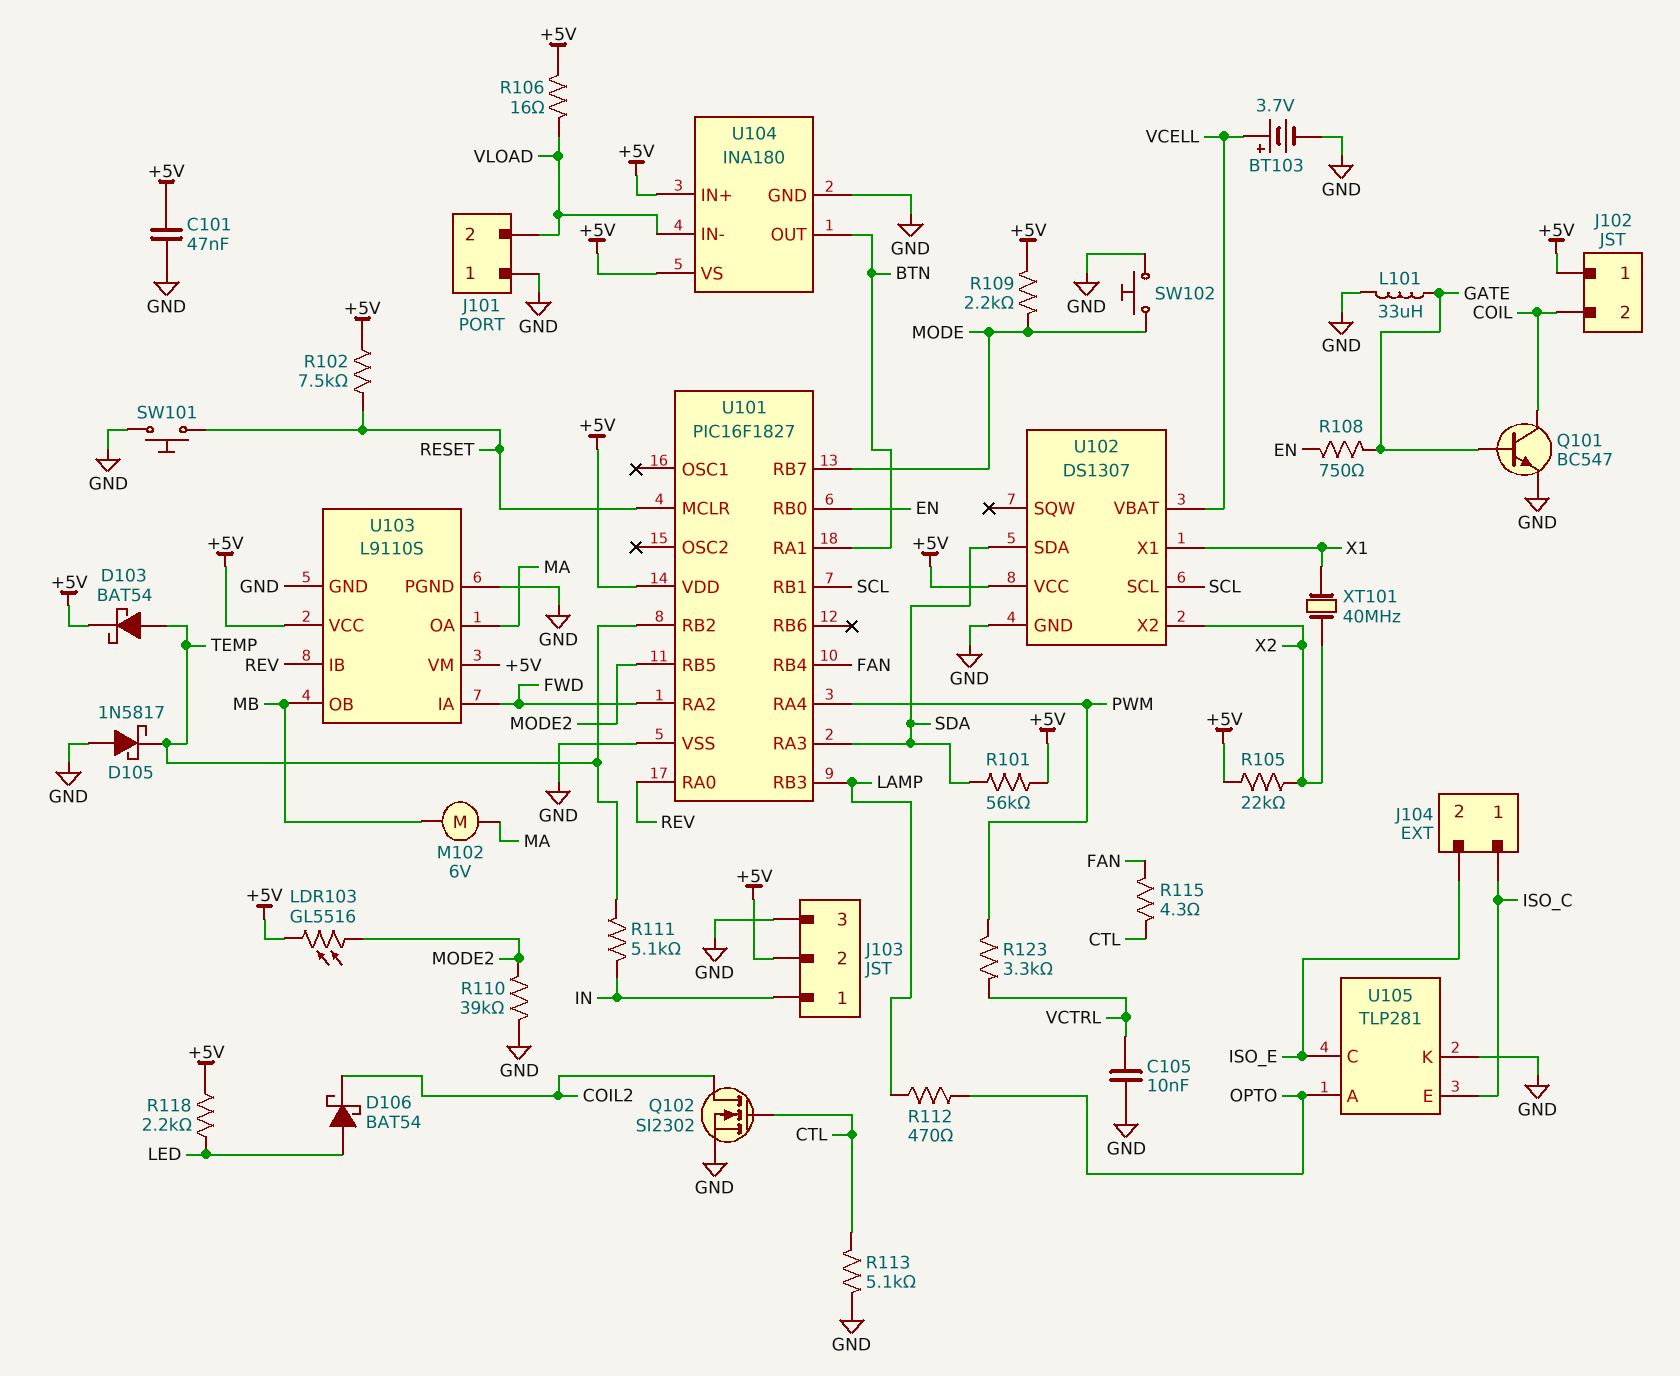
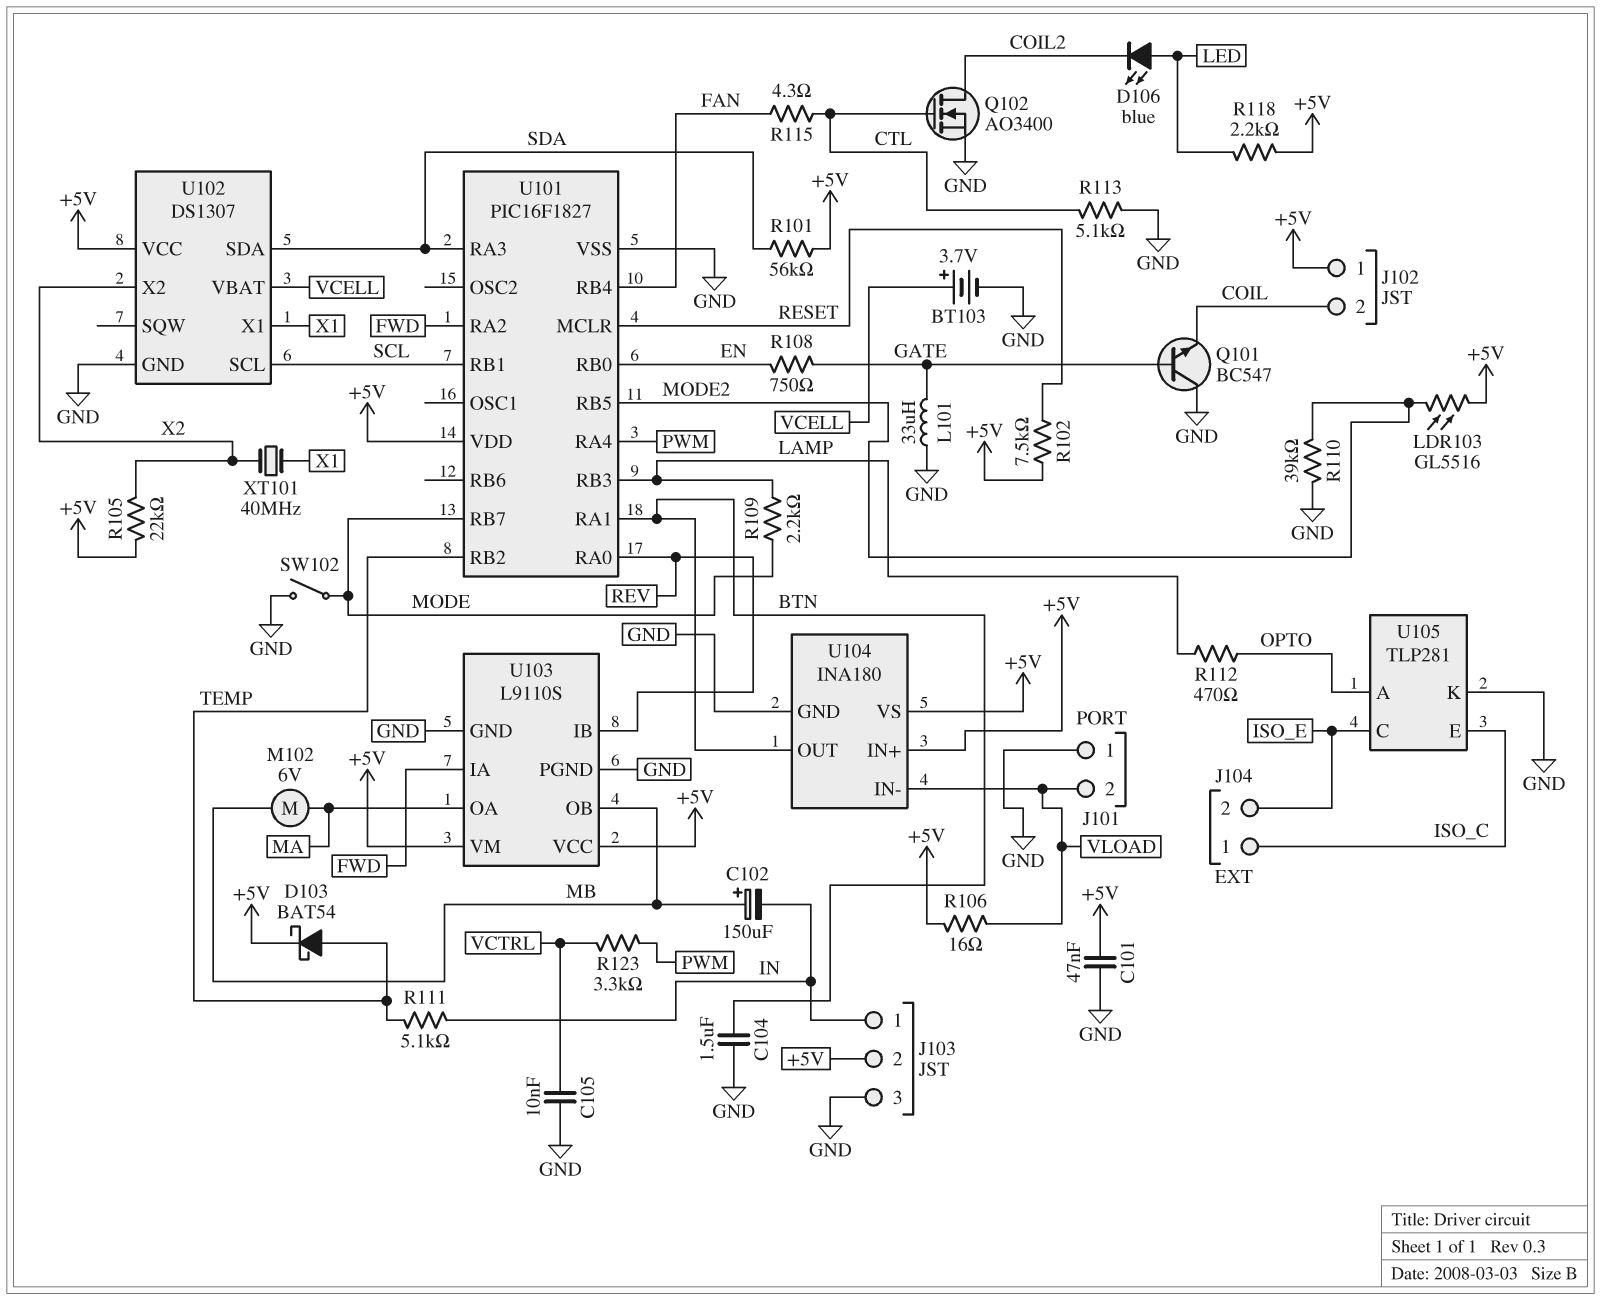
C102: none -> 150uF (plus MB, minus IN)
C104: none -> 1.5uF (BTN, GND)
D105: schottky 1N5817 (A GND, K TEMP) -> none
D106: schottky BAT54 (A LED, K COIL2) -> LED blue (A LED, K COIL2)
Q101: NPN BC547 (B GATE, C COIL, E GND) -> NPN BC547 (B GATE, C GND, E COIL)
Q102: NMOS SI2302 (G CTL, D COIL2, S GND) -> NMOS AO3400 (G CTL, D COIL2, S GND)
R109: 2.2k (+5V, MODE) -> 2.2k (LAMP, MODE)
SW101: button (GND, RESET) -> none
SW102: button (GND, MODE) -> switch (GND, MODE)

